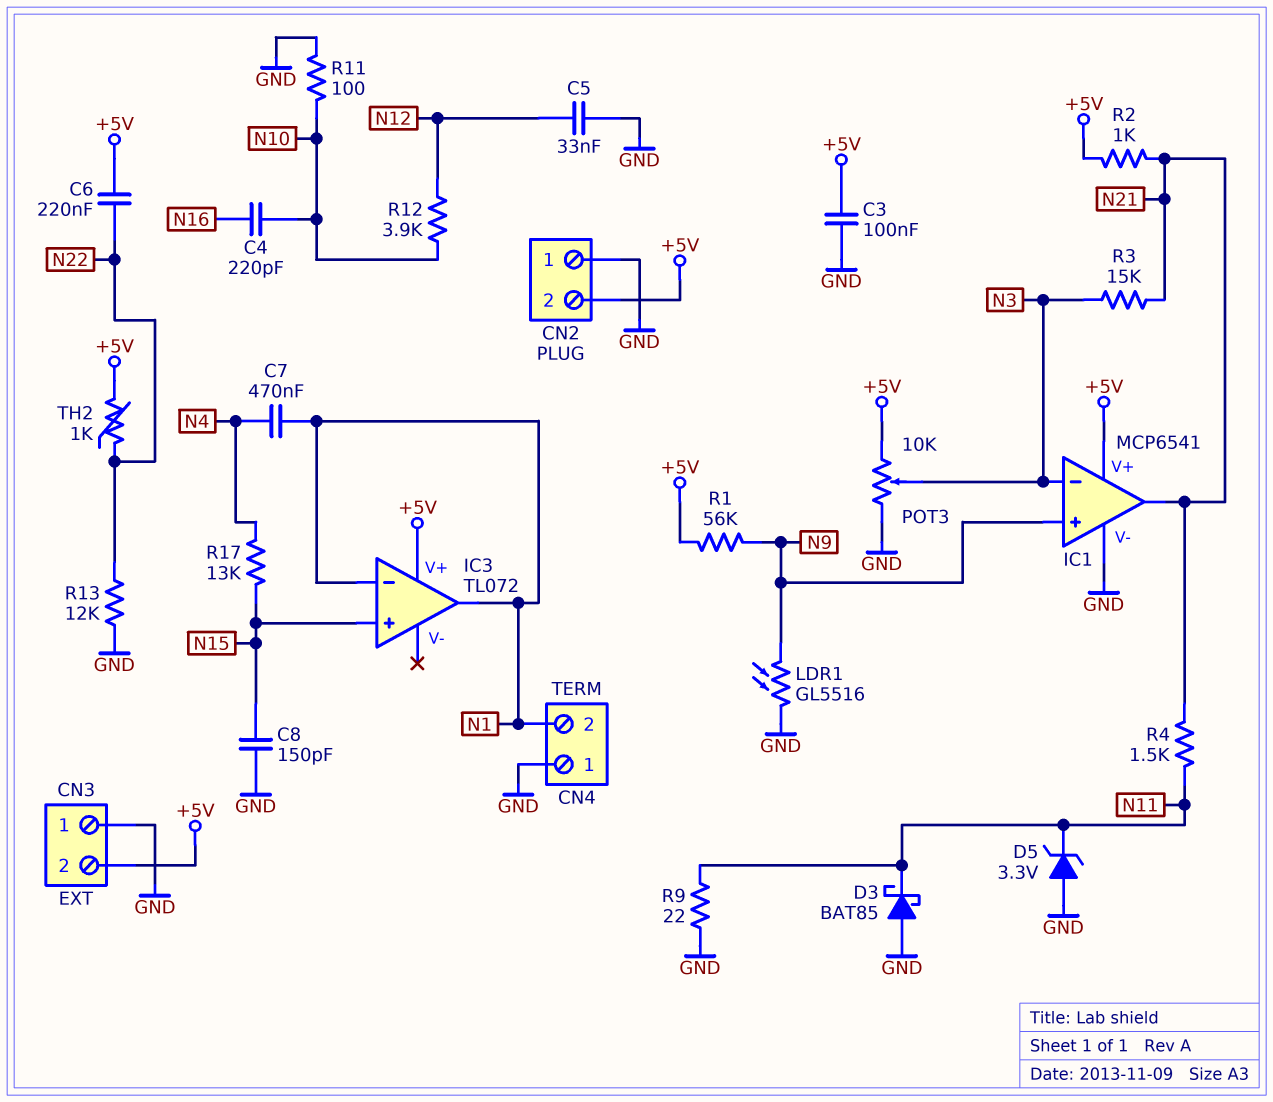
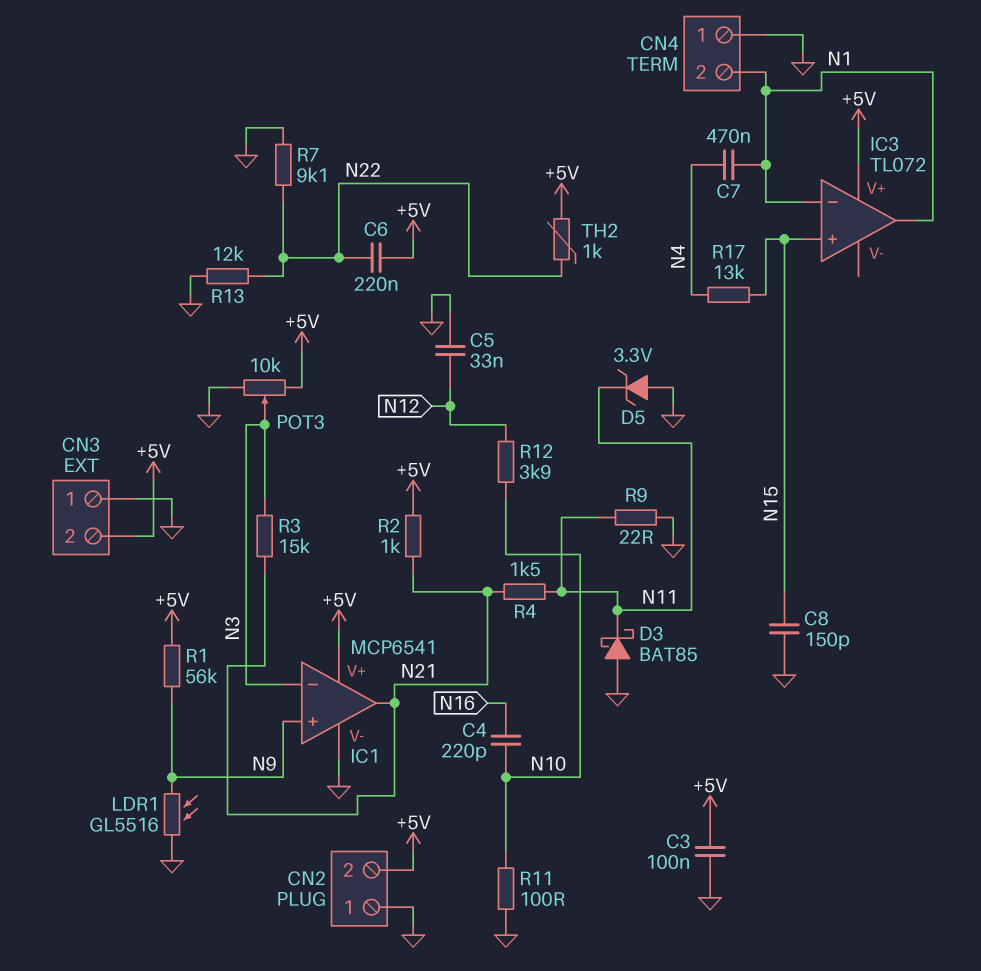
R7: none -> 9.1k (GND, N22)

